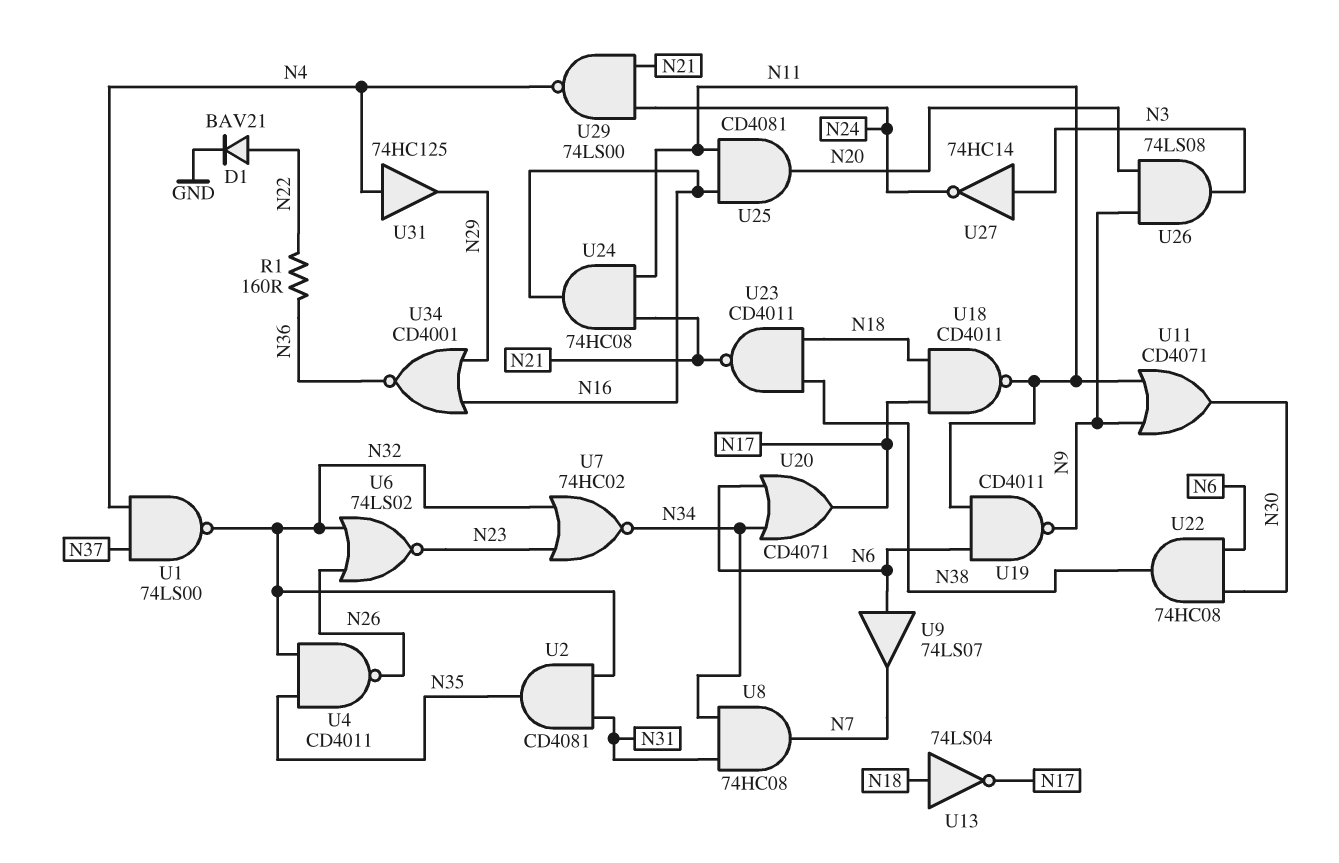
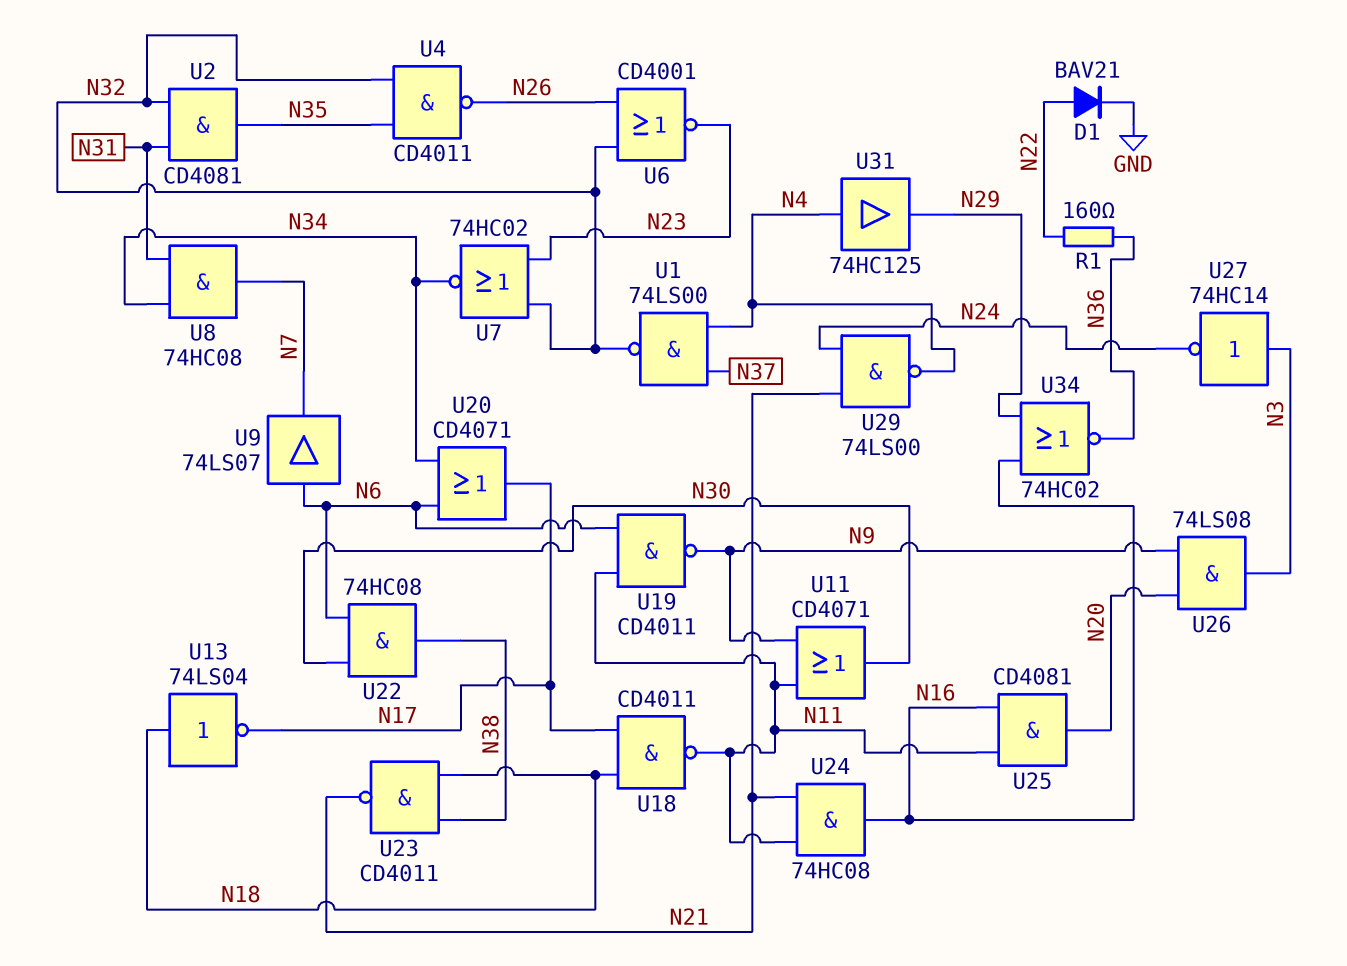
U6: NOR 74LS02 (in N26, in N32, out N23) -> NOR CD4001 (in N26, in N32, out N23)
U34: NOR CD4001 (in N16, in N29, out N36) -> NOR 74HC02 (in N16, in N29, out N36)

